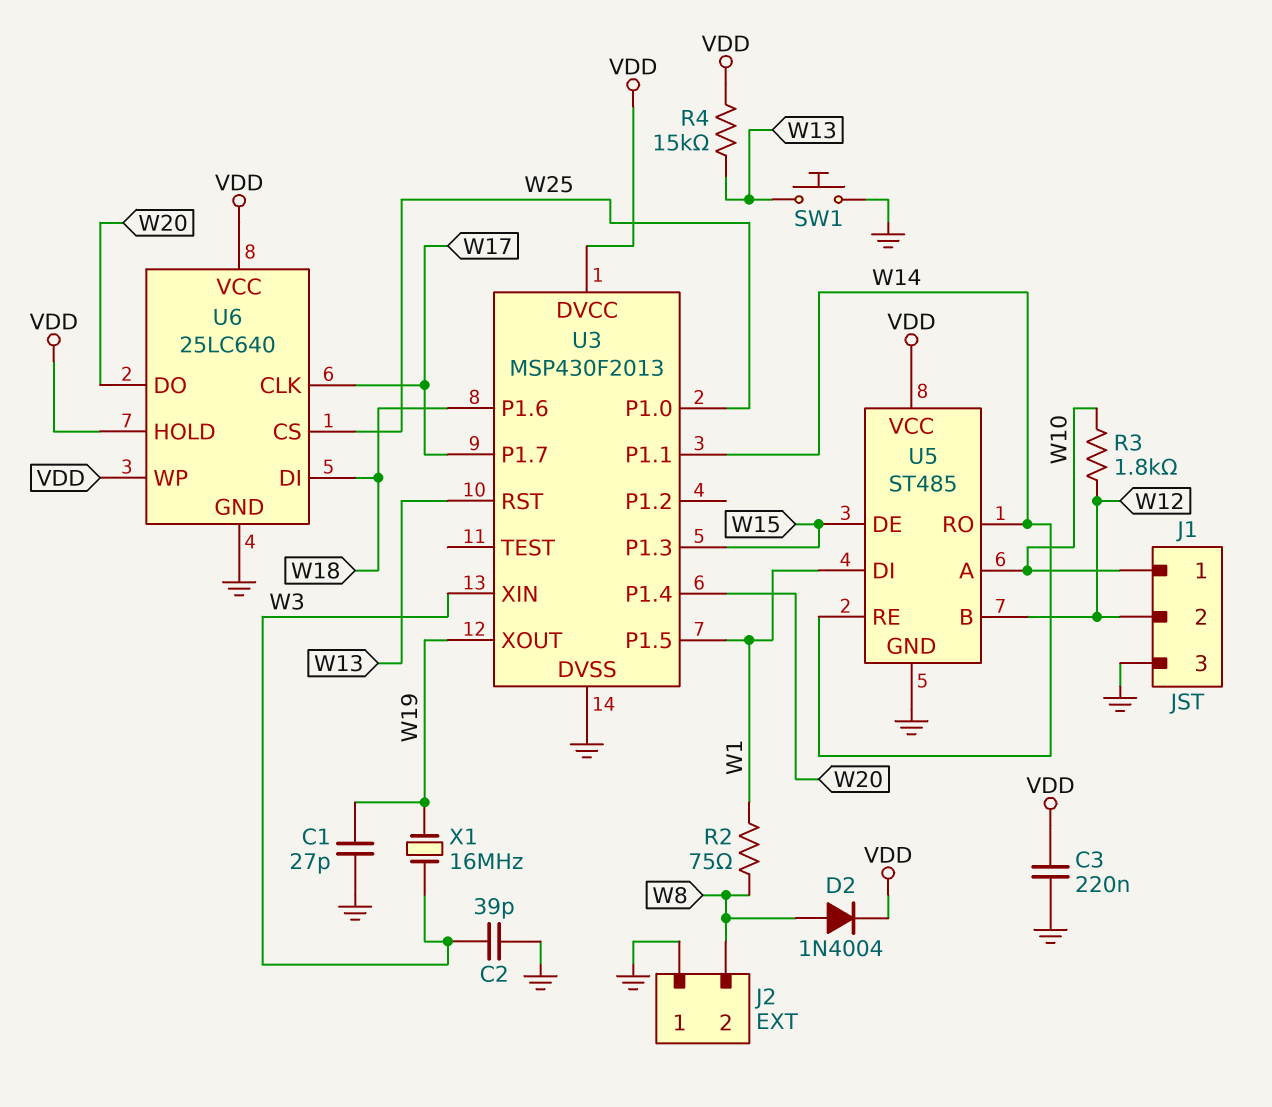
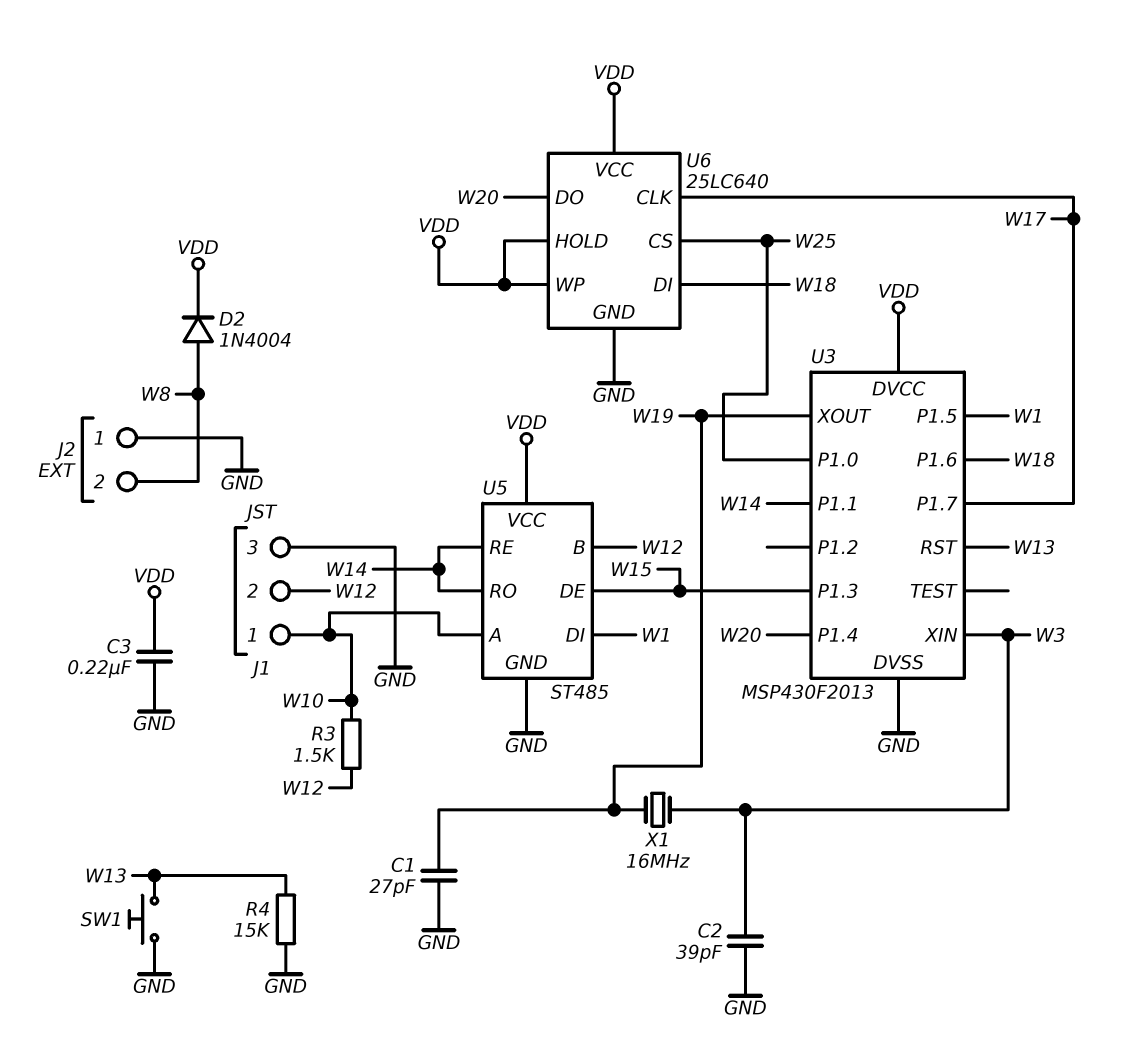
R2: 75 (W1, W8) -> none
R3: 1.8k (W10, W12) -> 1.5k (W10, W12)
R4: 15k (VDD, W13) -> 15k (GND, W13)

